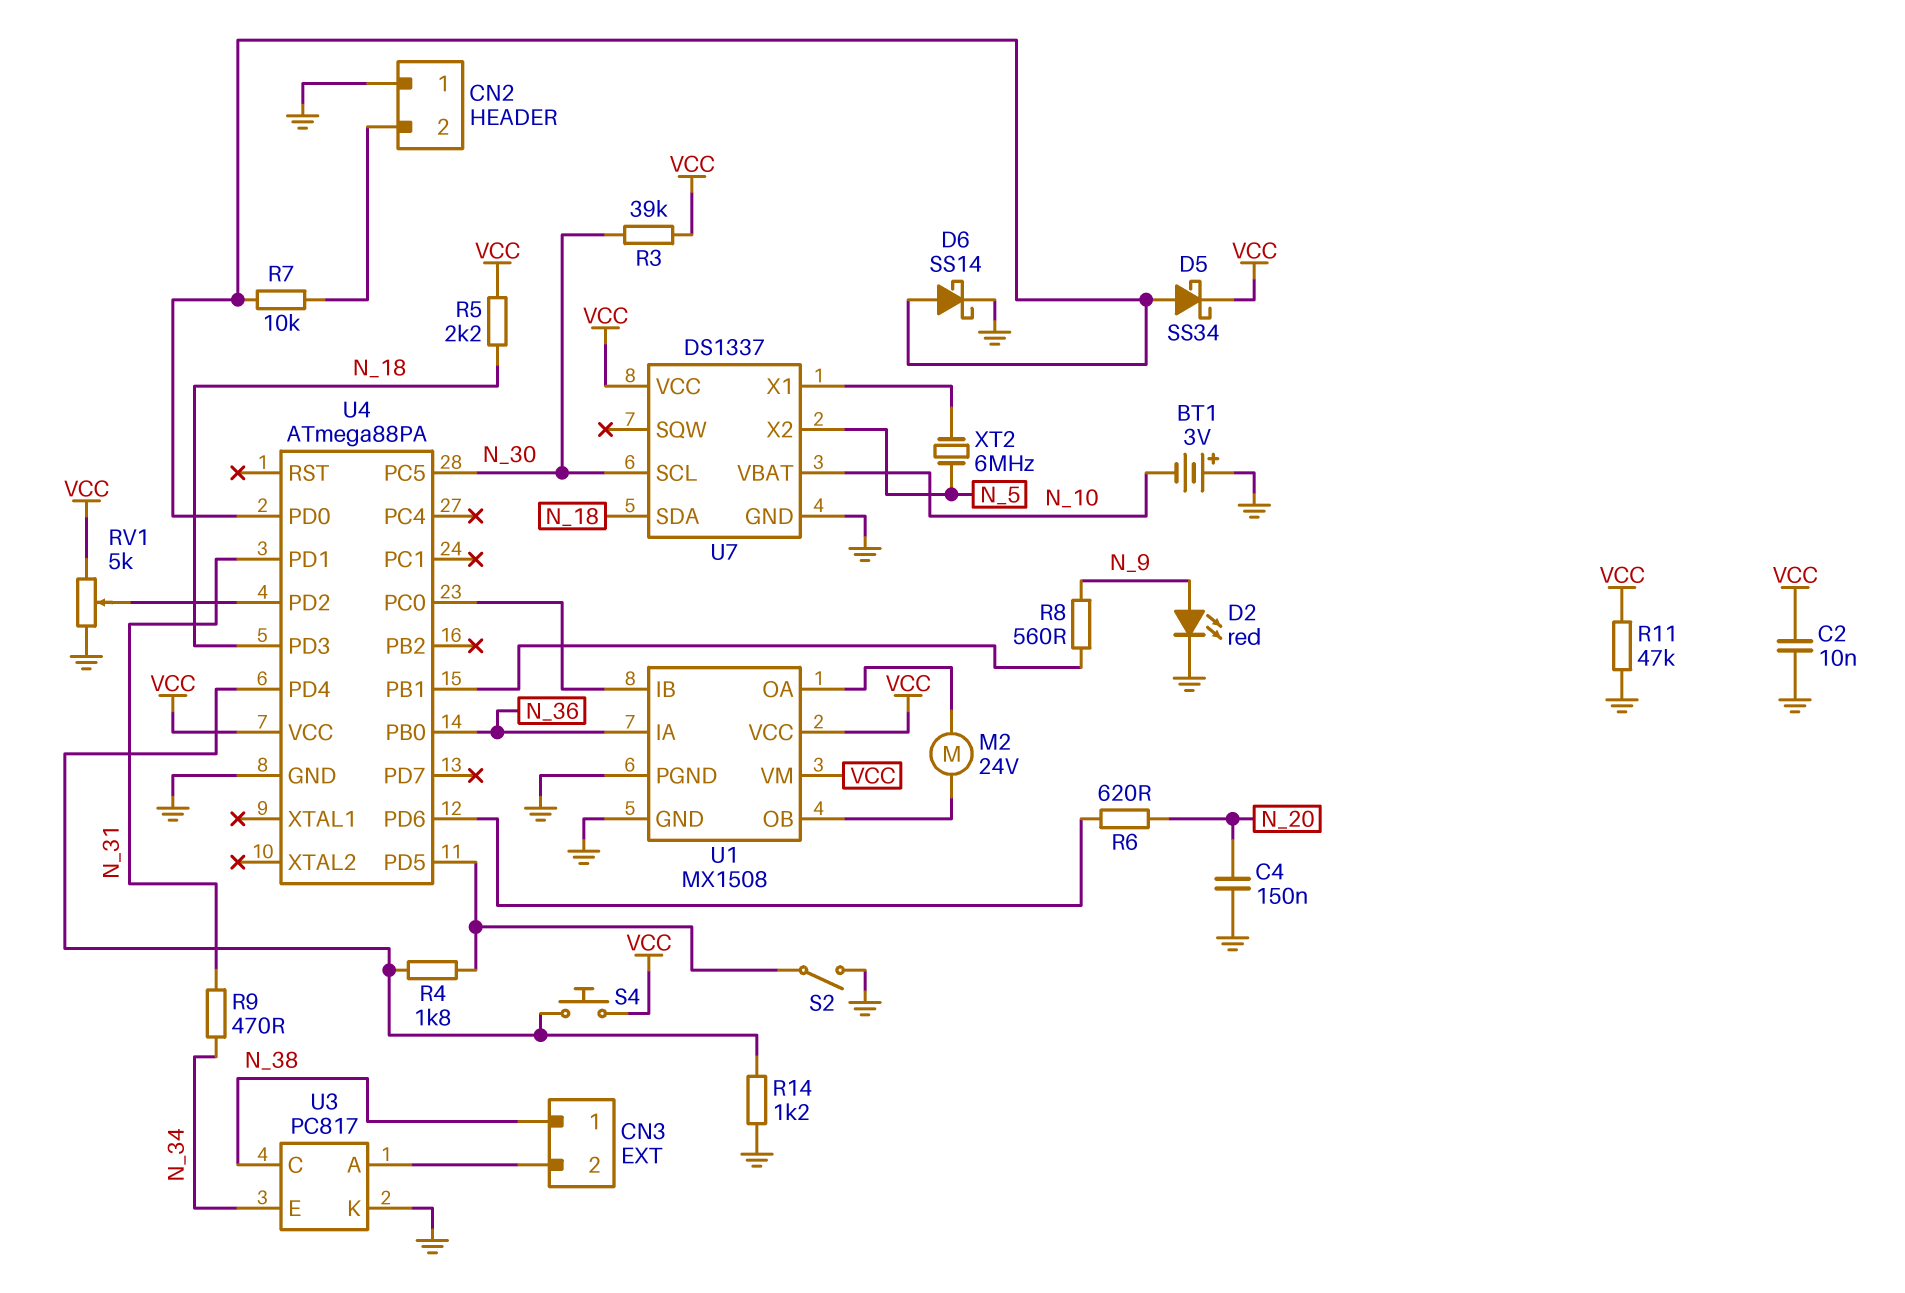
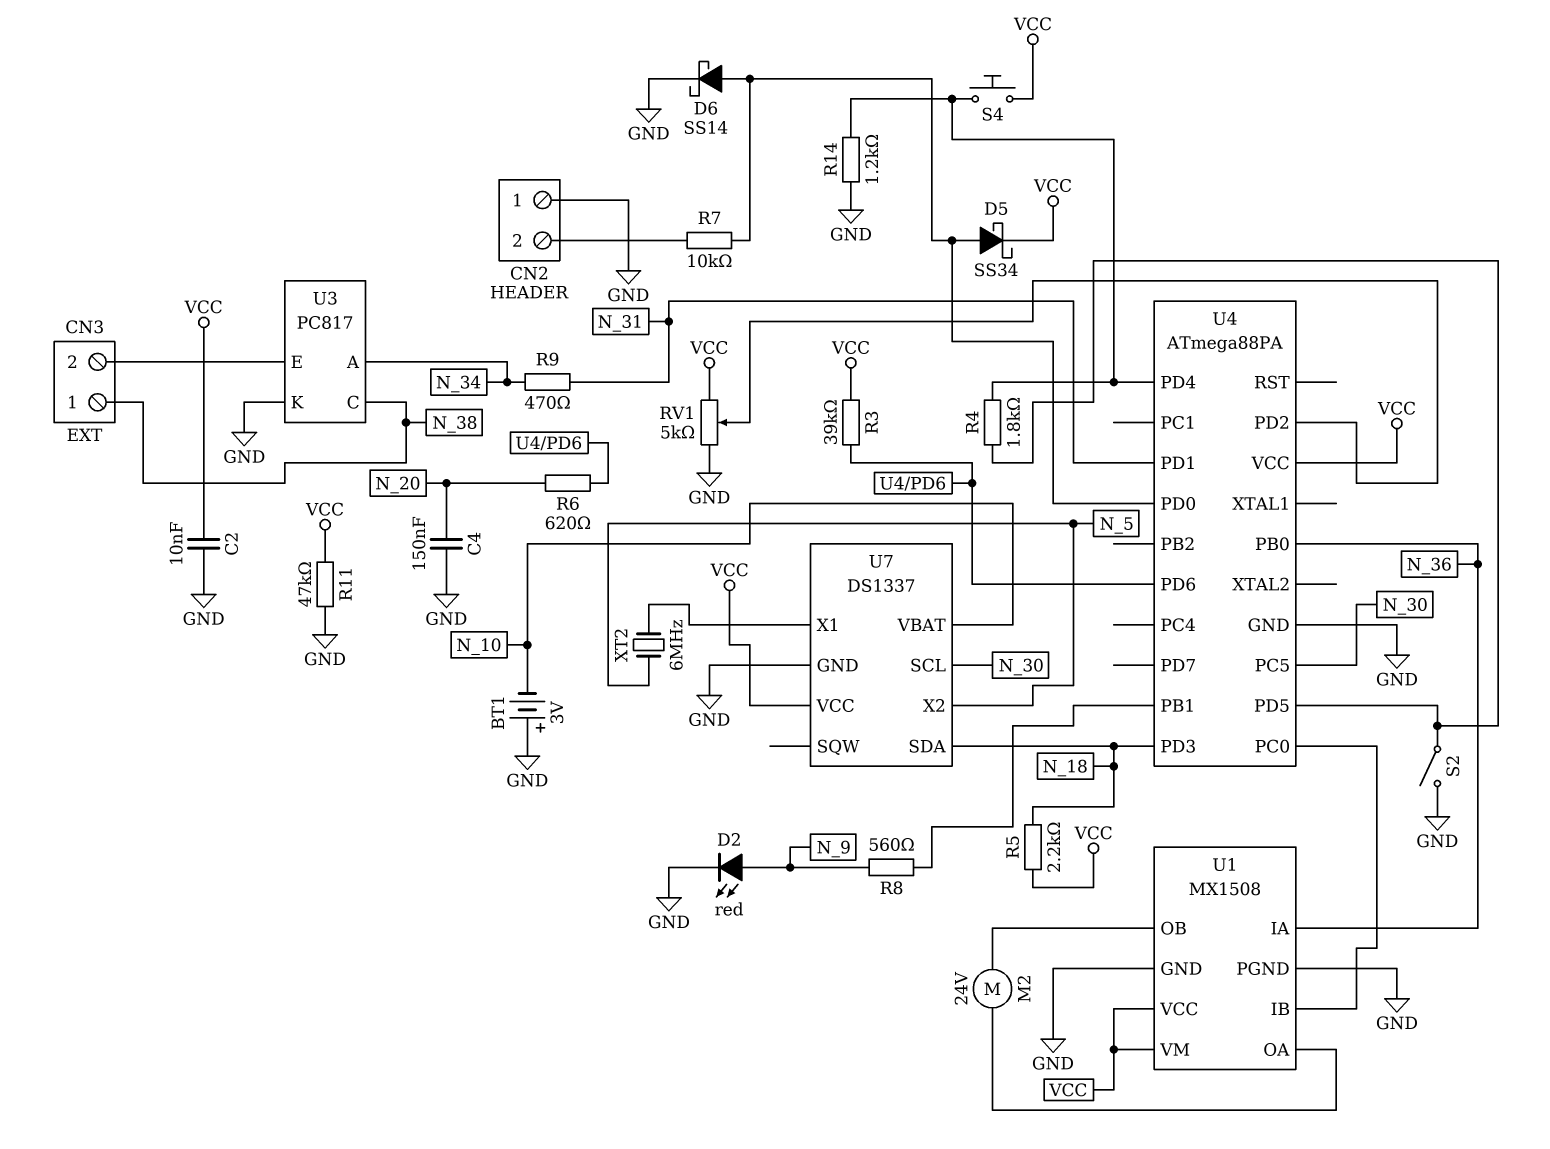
R3: 39k (N_30, VCC) -> 39k (U4/PD6, VCC)
U3 pin A: CN3/2 -> N_34
U3 pin E: N_34 -> CN3/2

